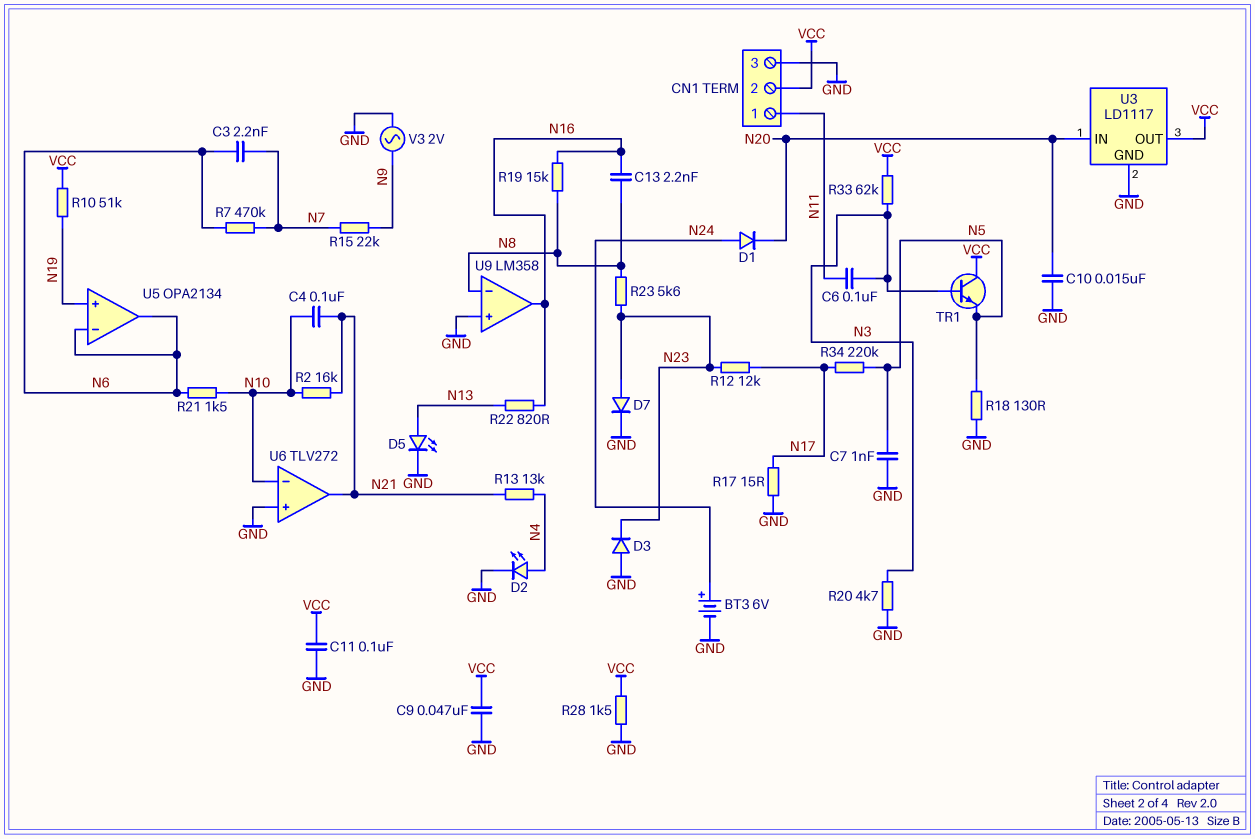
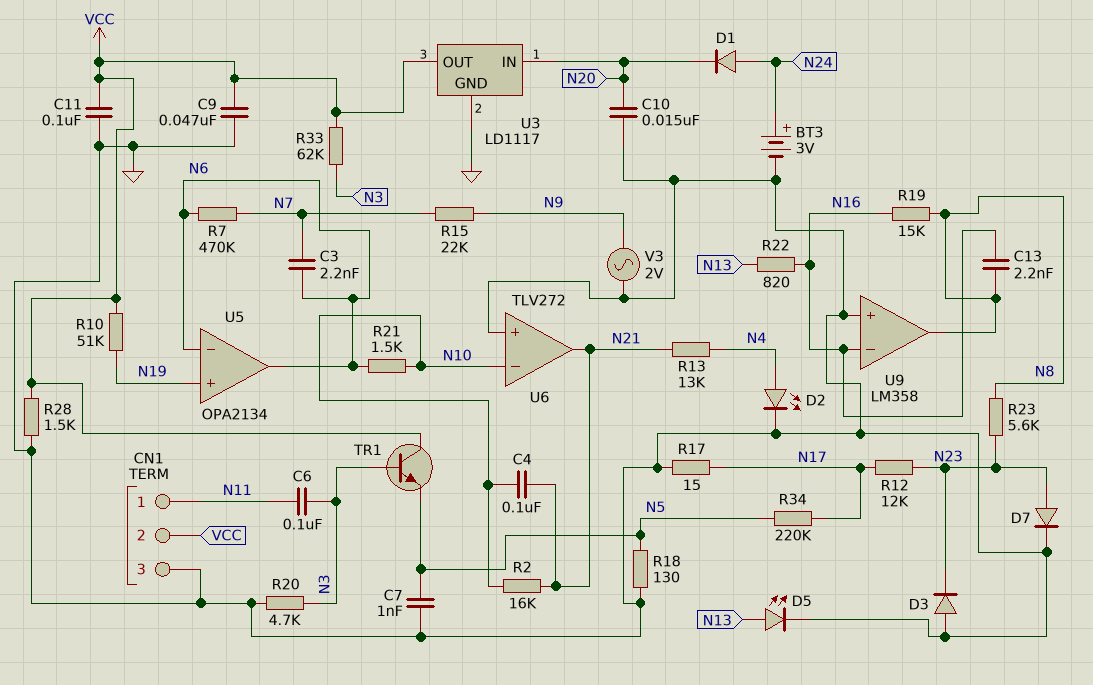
BT3: 6V (plus N24, minus GND) -> 3V (plus N24, minus GND)
U9 pin in-: N8 -> N16
U9 pin out: N16 -> N8

